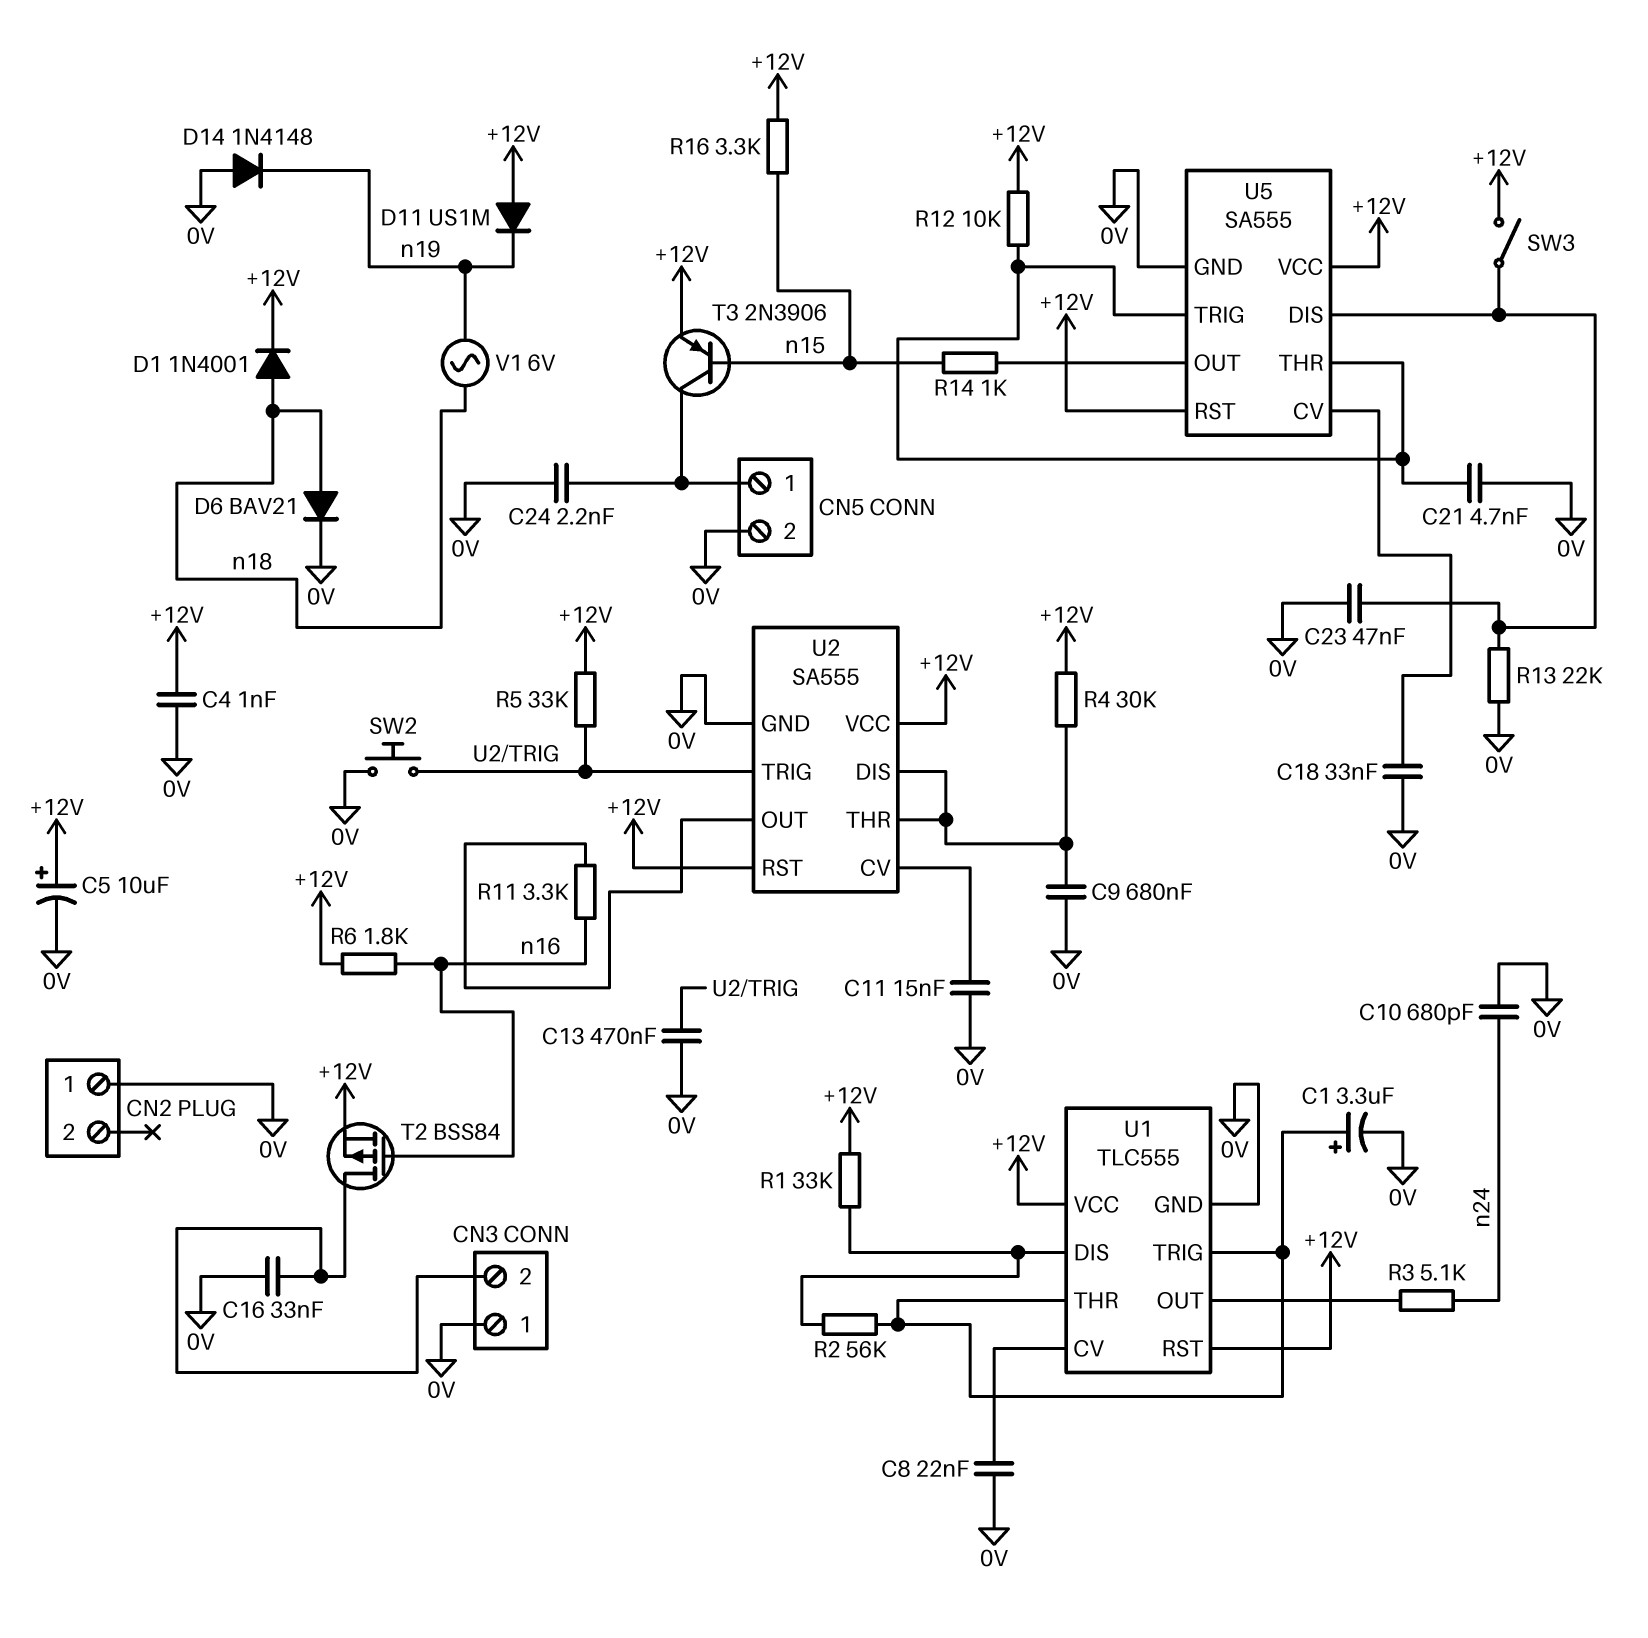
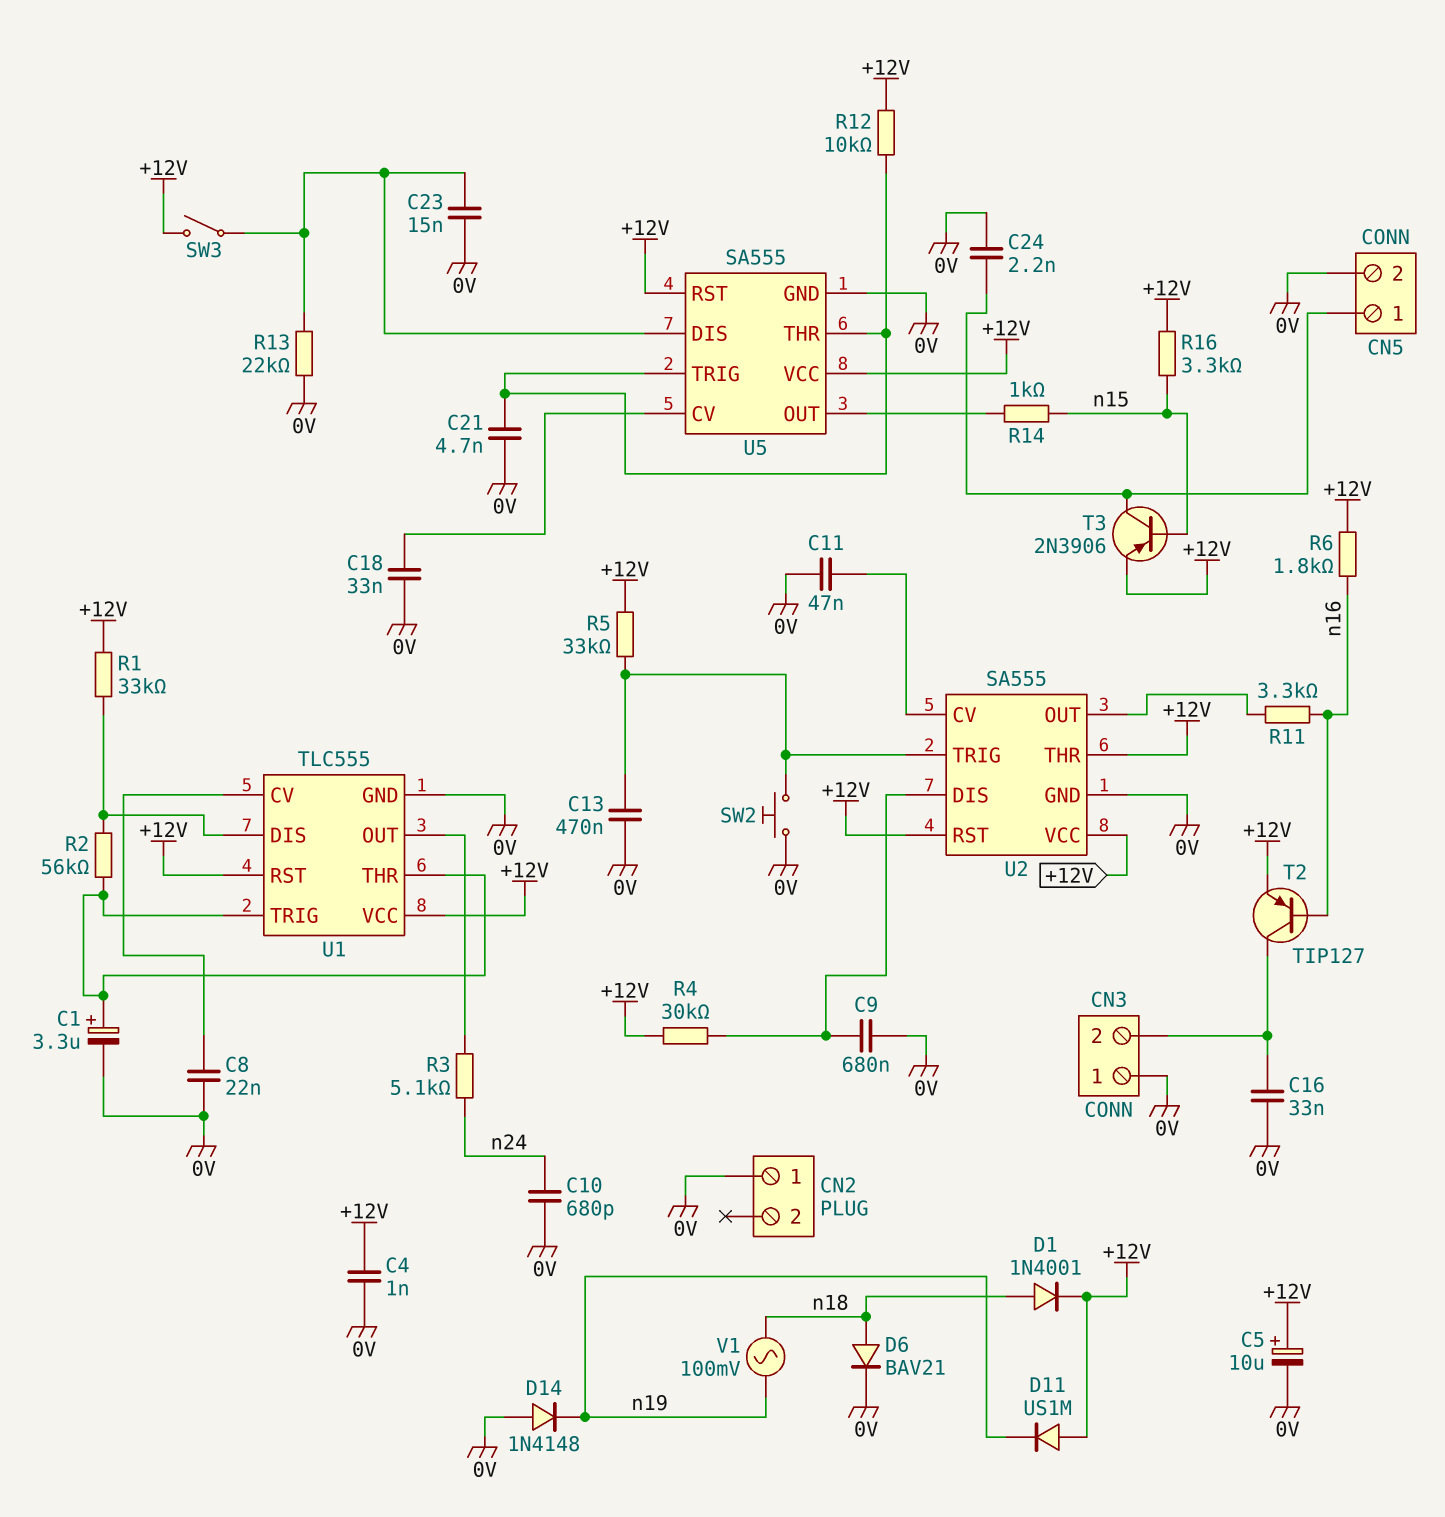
C11: 15nF (0V, U2/CV) -> 47nF (0V, U2/CV)
C23: 47nF (0V, U5/DIS) -> 15nF (0V, U5/DIS)
T2: PMOS BSS84 (G n16, D CN3/2, S +12V) -> PNP TIP127 (B n16, C CN3/2, E +12V)
U2 pin THR: U2/DIS -> +12V
V1: AC 6V (n18, n19) -> AC 100mV (n18, n19)

